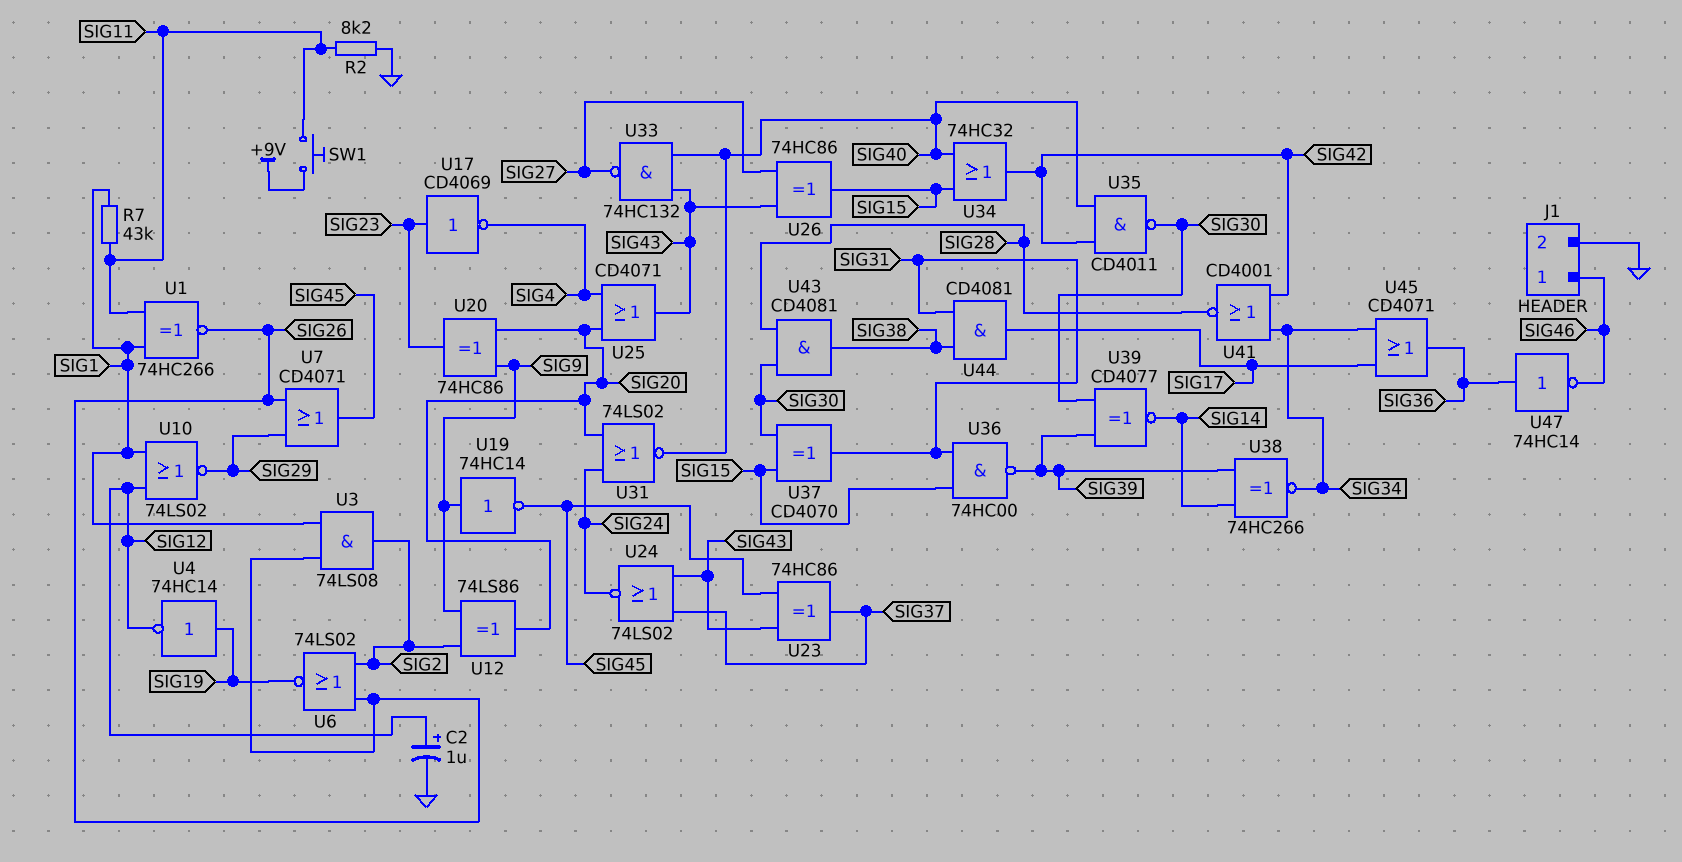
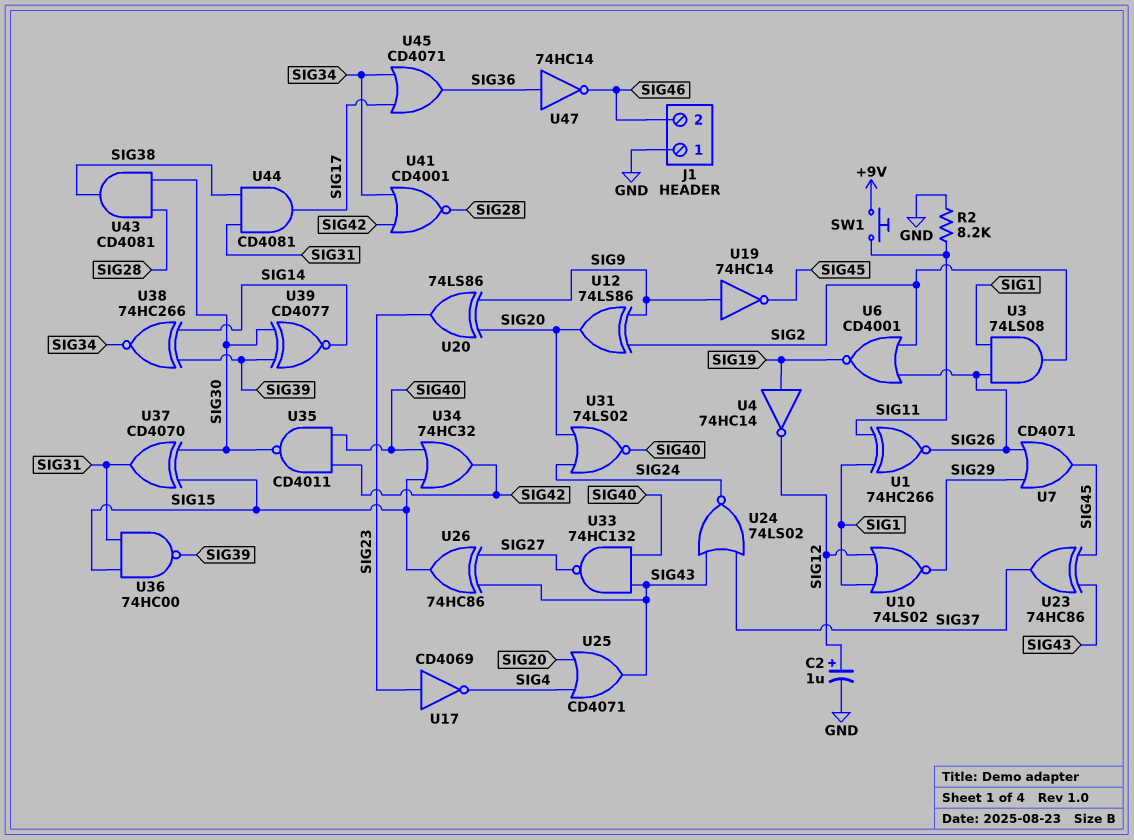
J1 pin 1: SIG46 -> GND
J1 pin 2: GND -> SIG46
R7: 43k (SIG1, SIG11) -> none
U6: NOR 74LS02 (in SIG2, in SIG26, out SIG19) -> NOR CD4001 (in SIG2, in SIG26, out SIG19)
U20: XOR 74HC86 (in SIG9, in SIG20, out SIG23) -> XOR 74LS86 (in SIG9, in SIG20, out SIG23)

